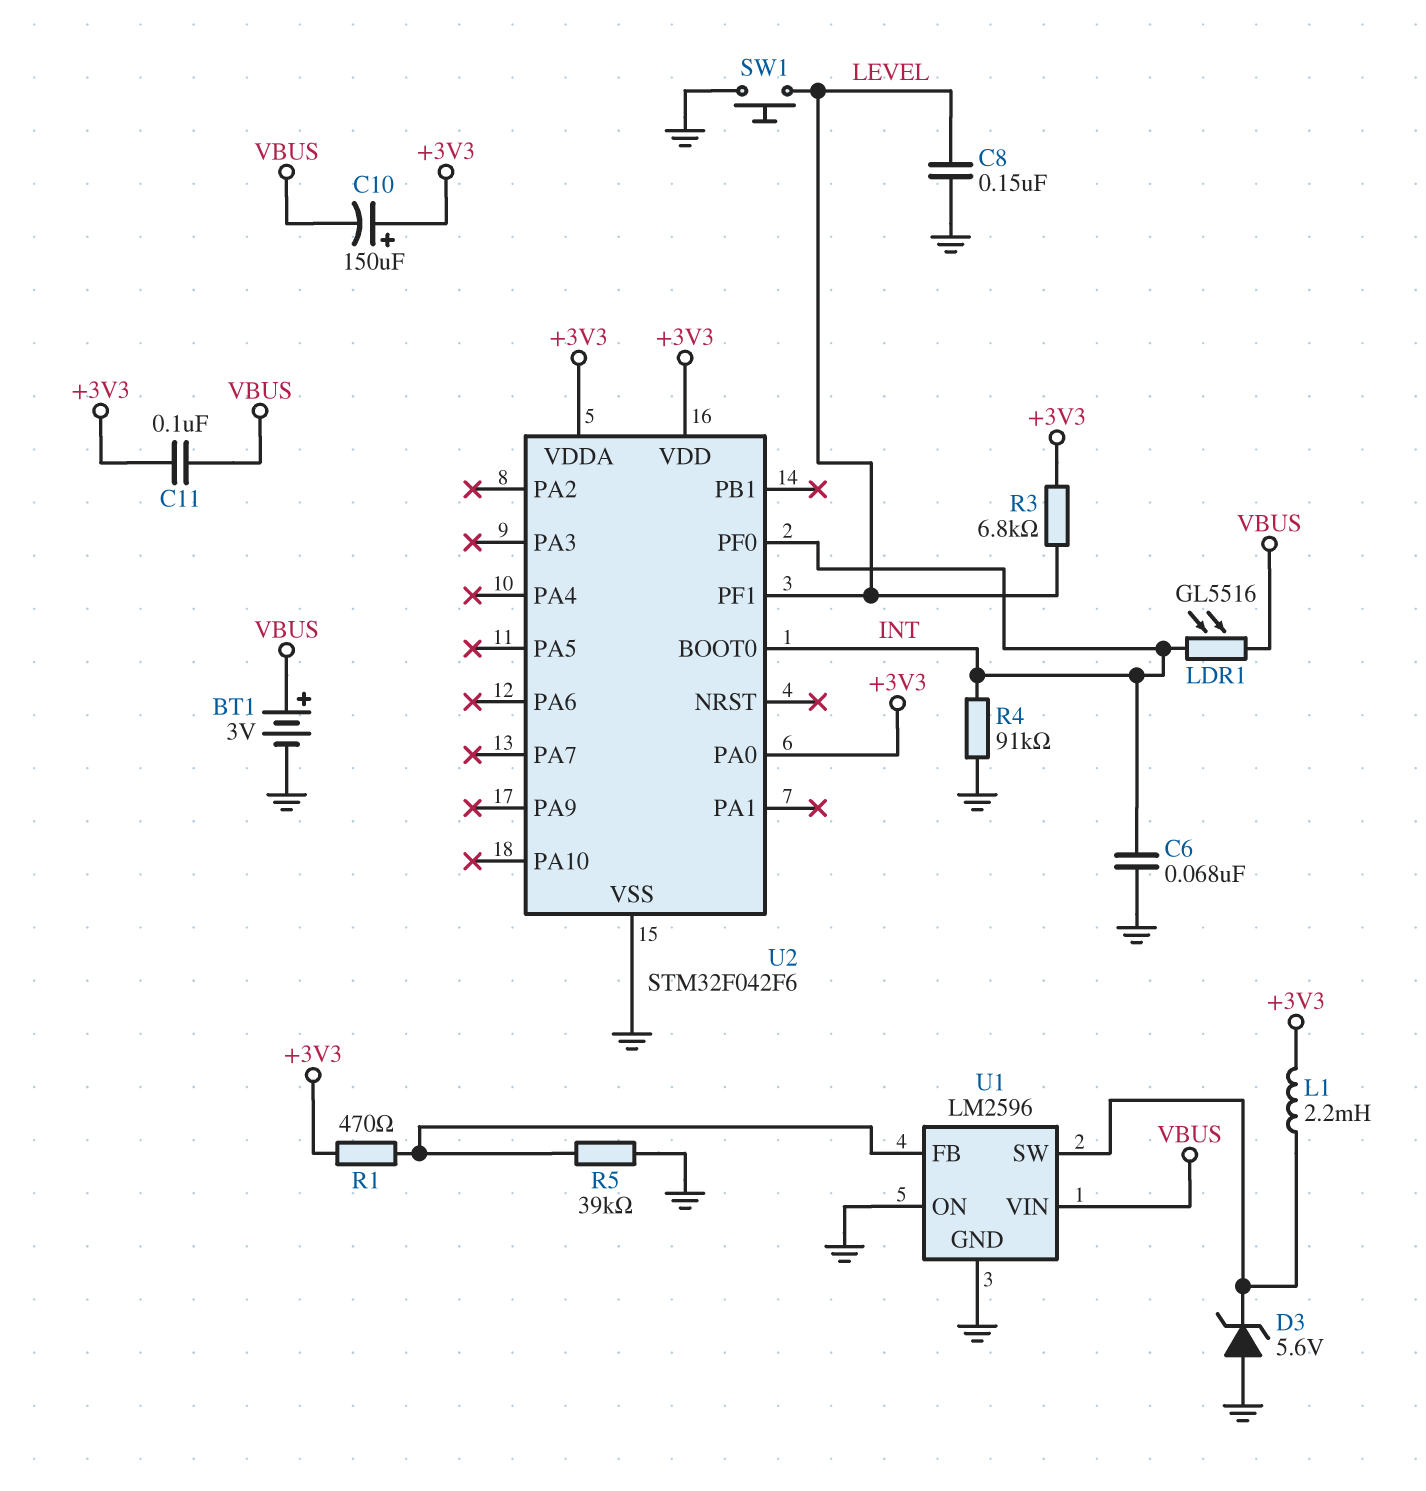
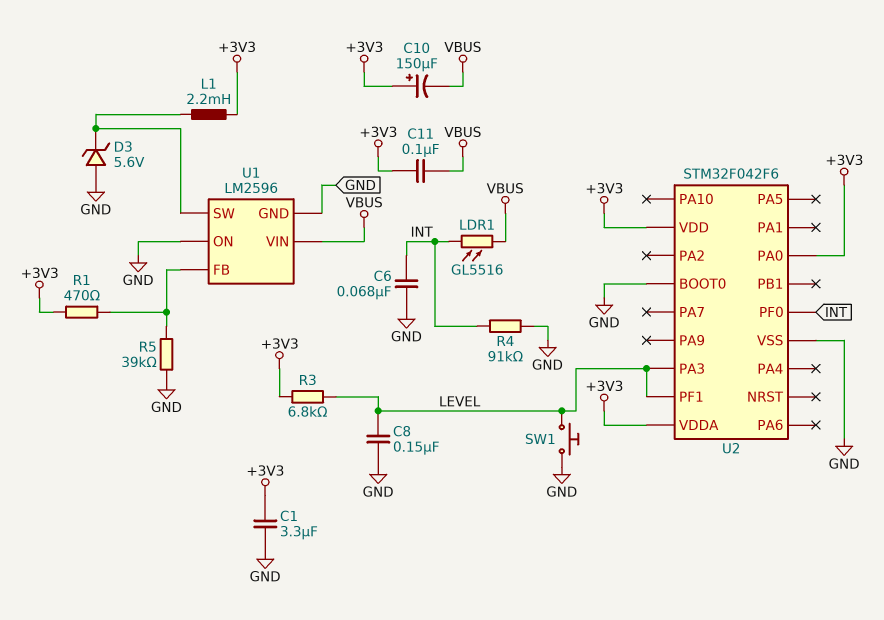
BT1: 3V (plus VBUS, minus GND) -> none
C1: none -> 3.3uF (+3V3, GND)
U2 pin BOOT0: INT -> GND
U2 pin PA3: none -> LEVEL

